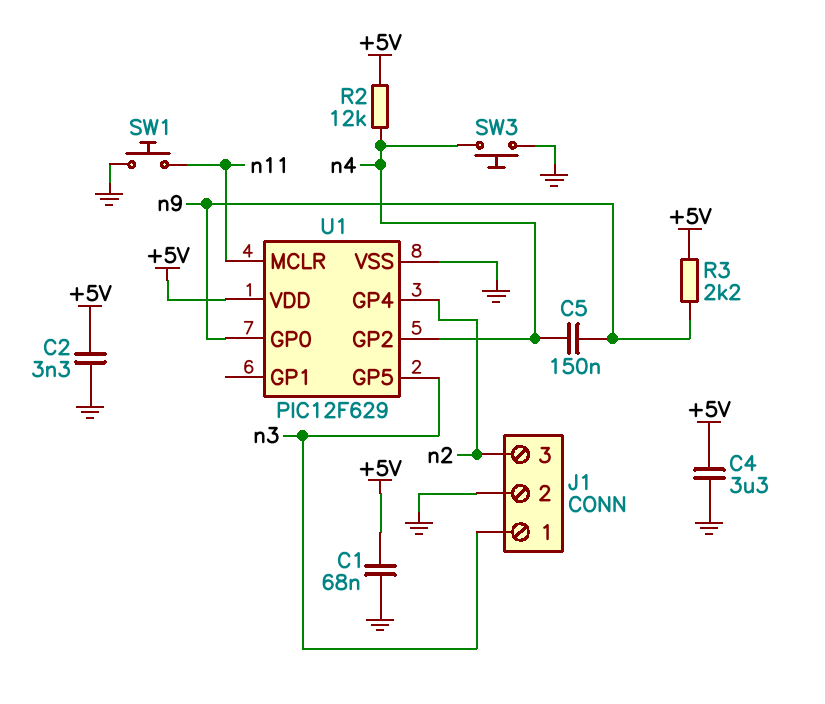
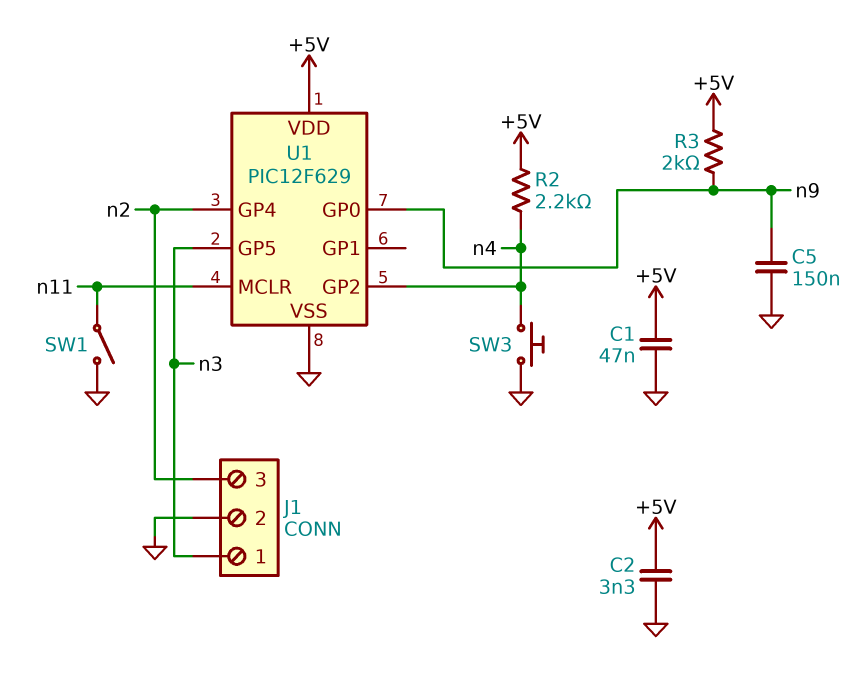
C1: 68nF (+5V, GND) -> 47nF (+5V, GND)
C4: 3.3uF (+5V, GND) -> none
C5: 150nF (n4, n9) -> 150nF (GND, n9)
R2: 12k (+5V, n4) -> 2.2k (+5V, n4)
R3: 2.2k (+5V, n9) -> 2k (+5V, n9)
SW1: button (GND, n11) -> switch (GND, n11)

